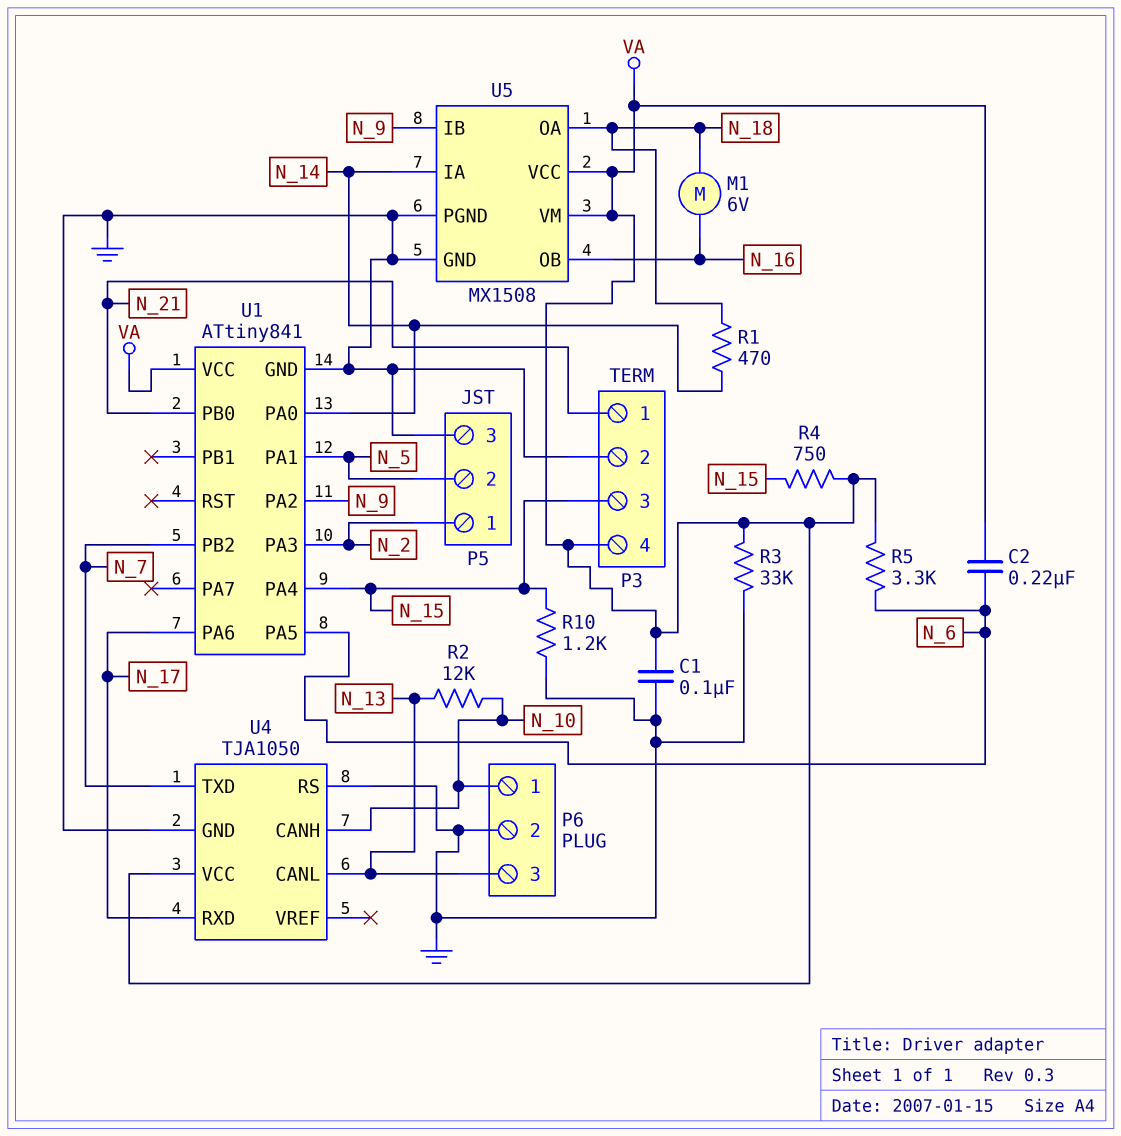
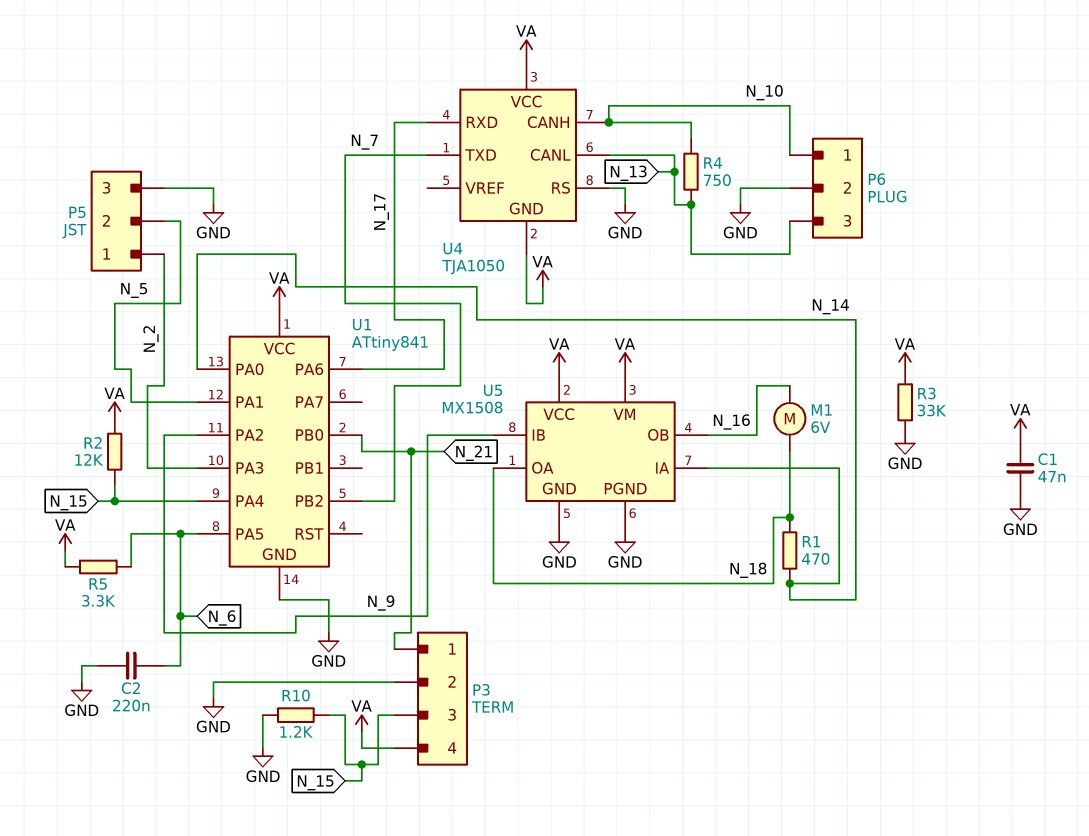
C1: 100nF (GND, VA) -> 47nF (GND, VA)
C2: 220nF (N_6, VA) -> 220nF (GND, N_6)
R2: 12k (N_10, N_13) -> 12k (N_15, VA)
R4: 750 (N_15, VA) -> 750 (N_10, N_13)
U4 pin GND: GND -> VA

